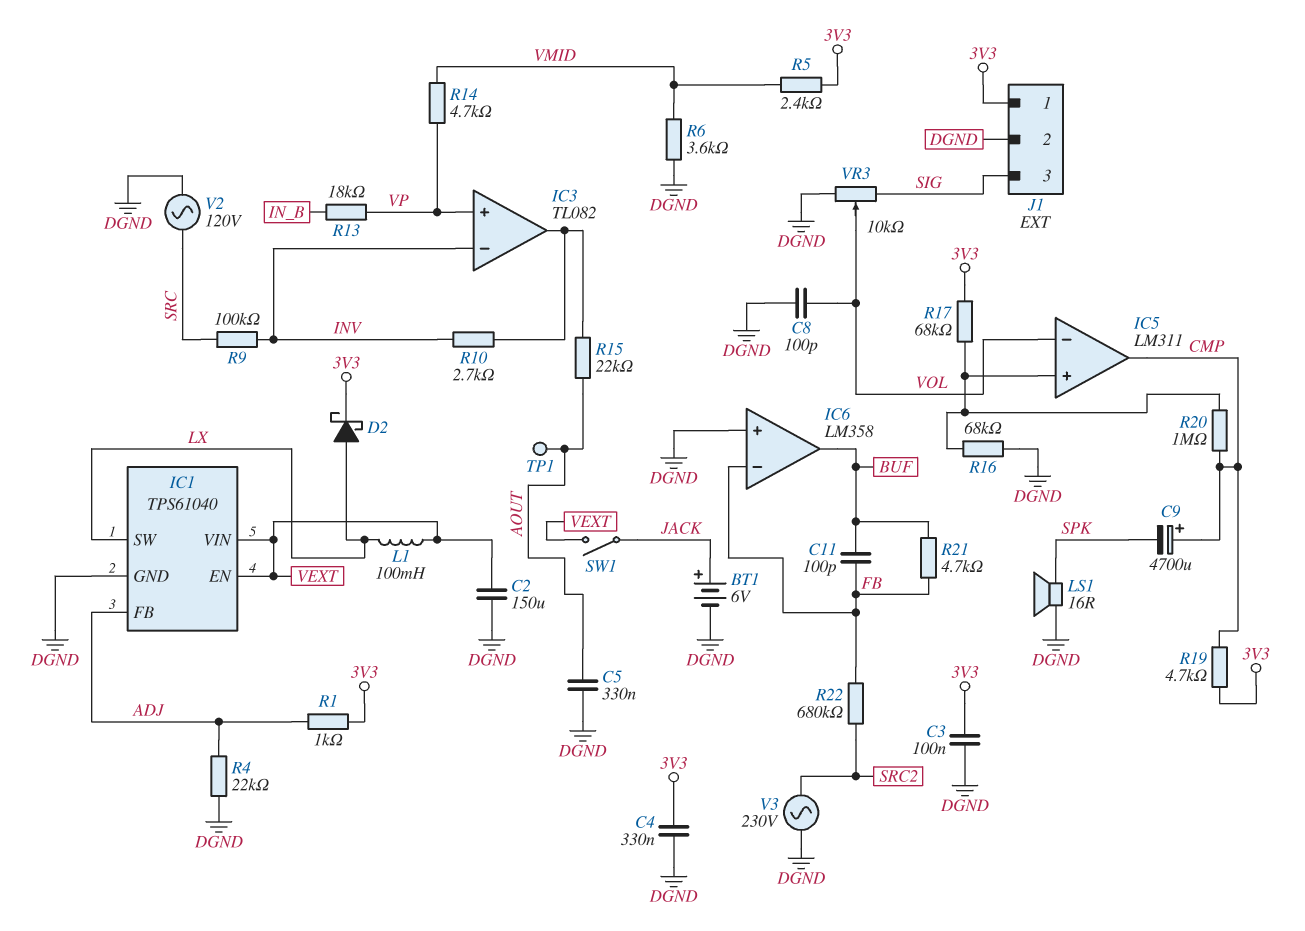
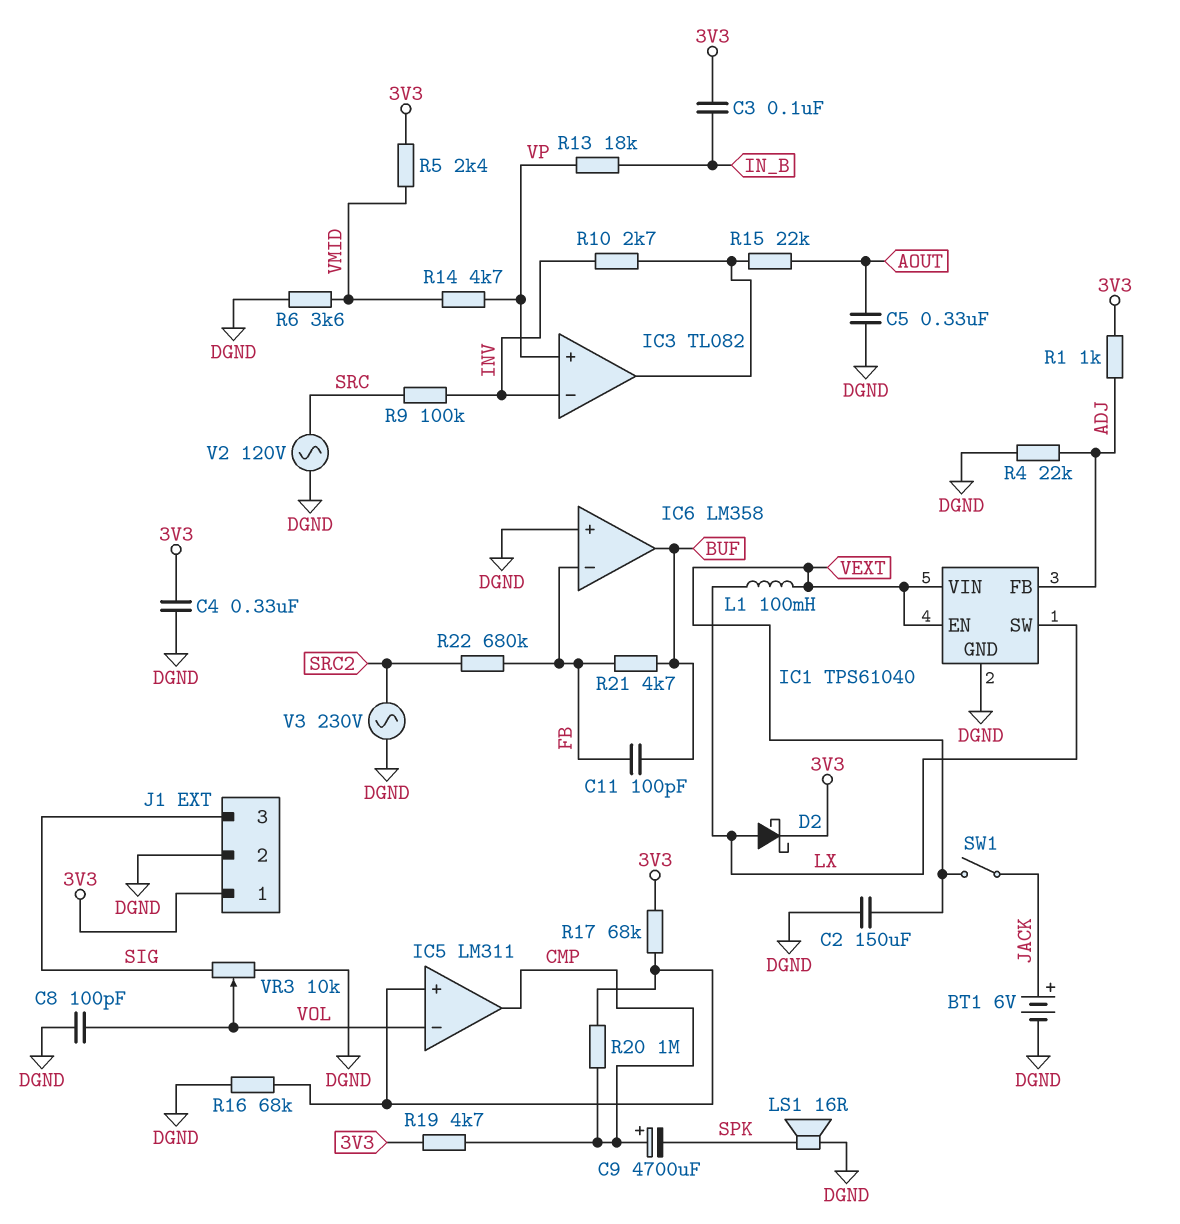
C3: 100nF (3V3, DGND) -> 100nF (3V3, IN_B)
TP1: test point (AOUT) -> none

